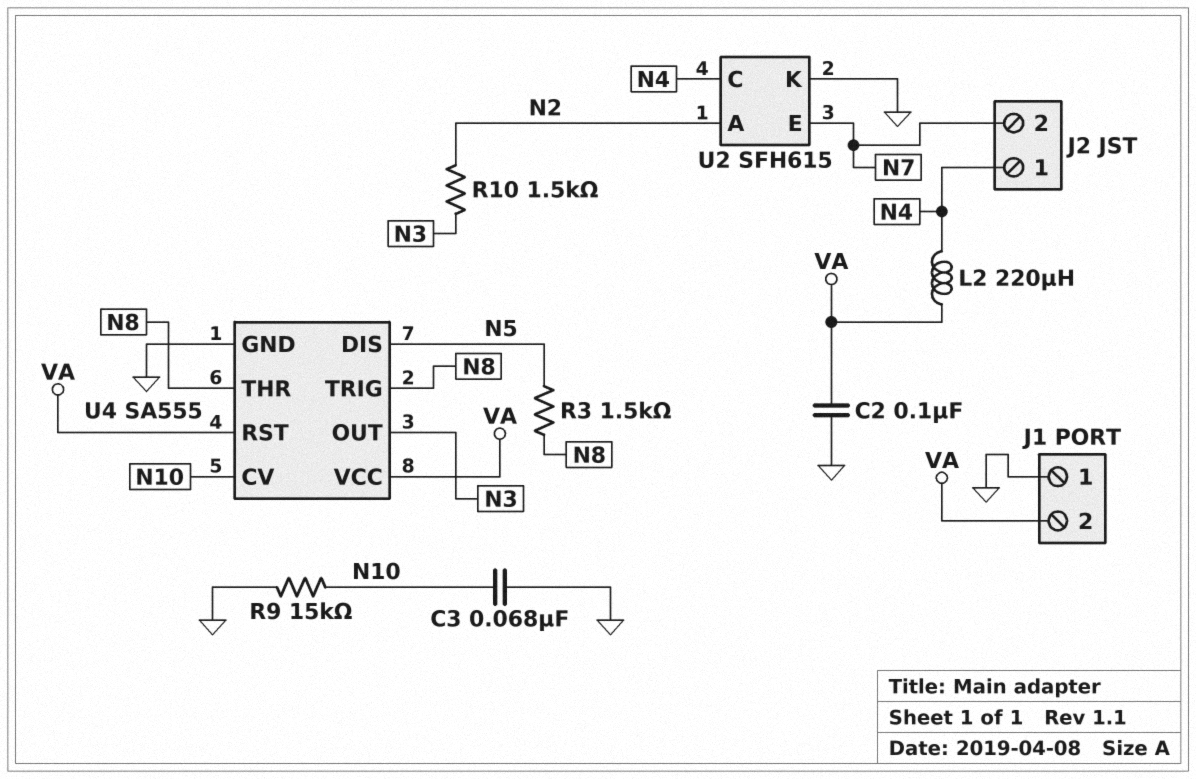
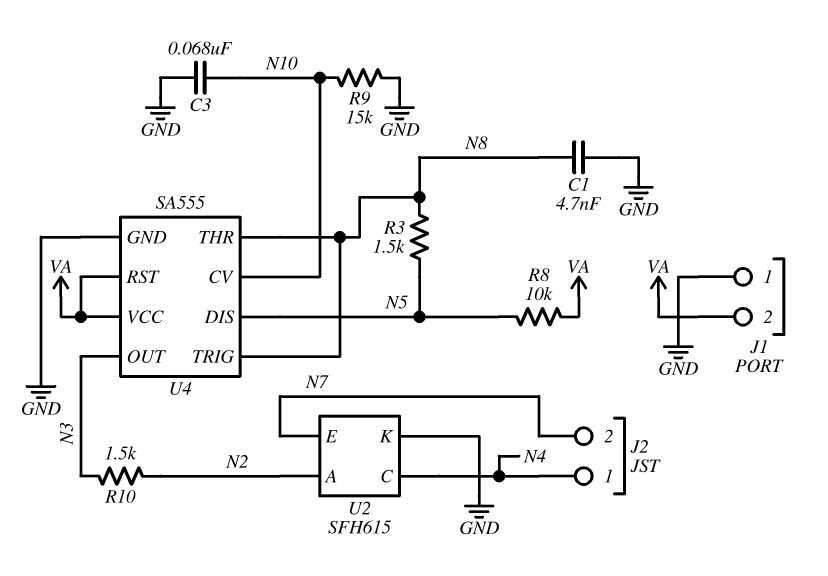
C1: none -> 4.7nF (GND, N8)
C2: 100nF (GND, VA) -> none
L2: 220uH (N4, VA) -> none
R8: none -> 10k (N5, VA)

